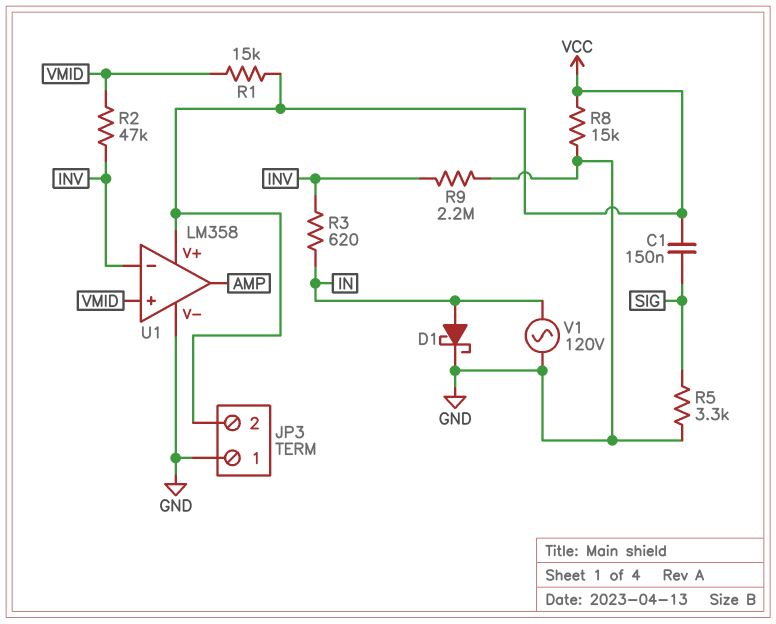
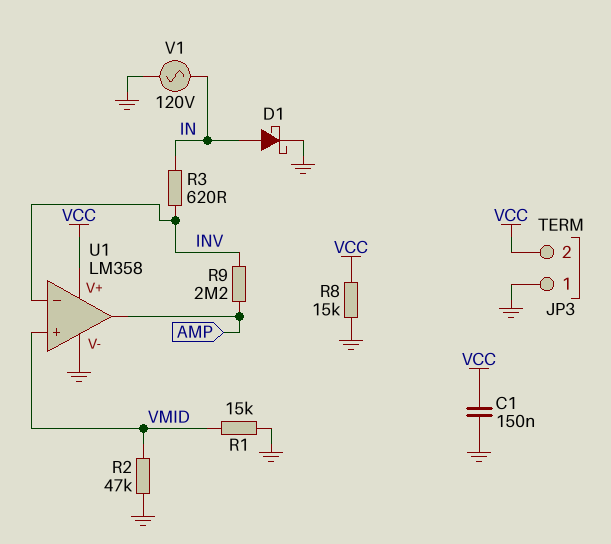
C1: 150nF (SIG, VCC) -> 150nF (GND, VCC)
R1: 15k (VCC, VMID) -> 15k (GND, VMID)
R2: 47k (INV, VMID) -> 47k (GND, VMID)
R5: 3.3k (GND, SIG) -> none
R9: 2.2M (GND, INV) -> 2.2M (AMP, INV)

